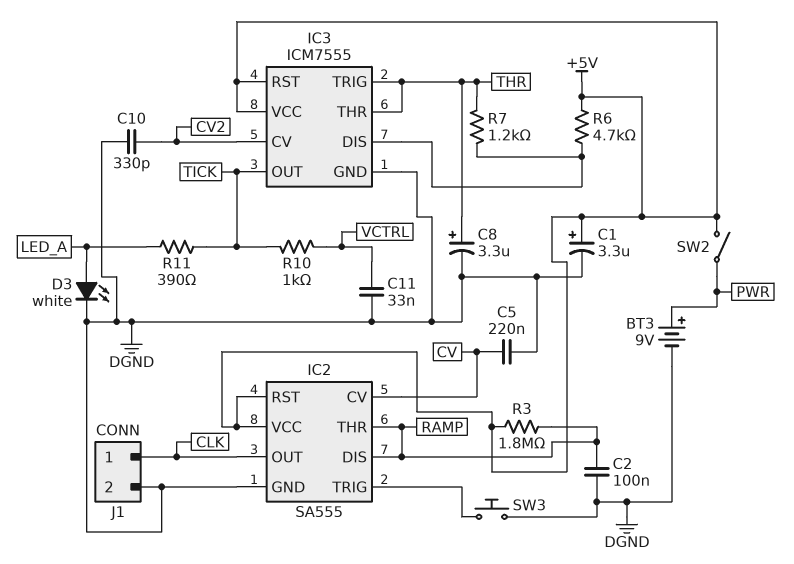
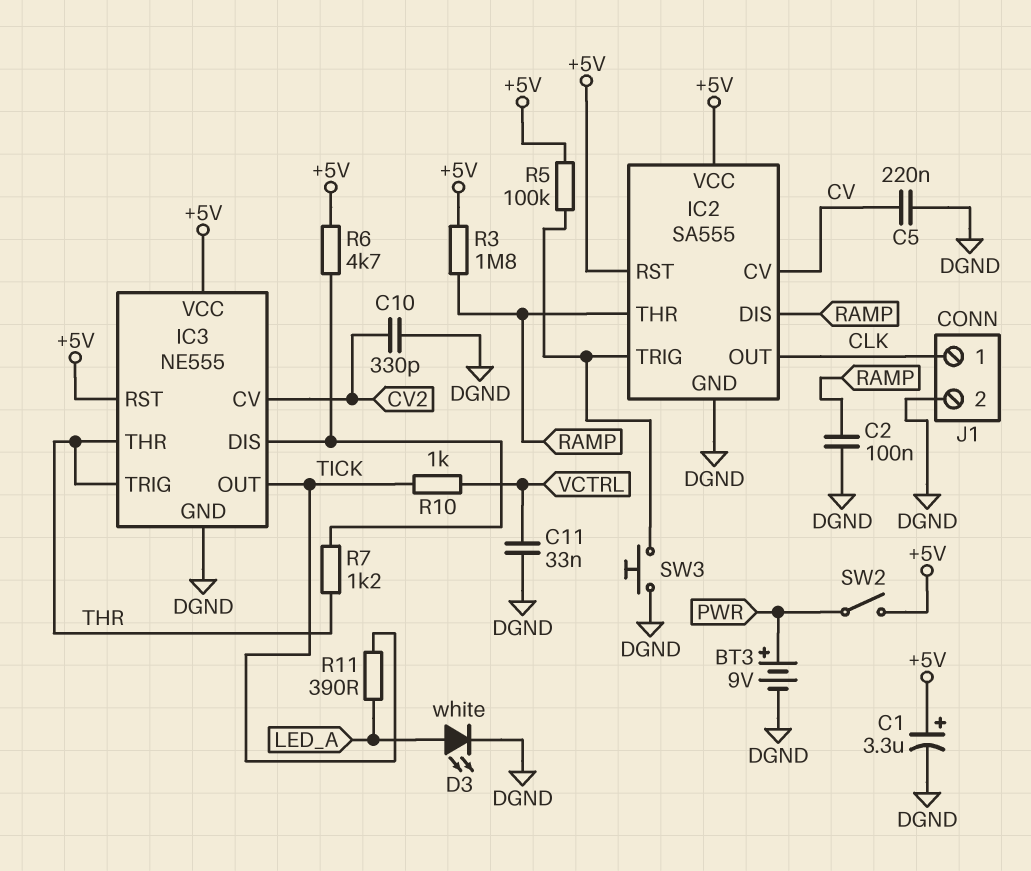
C8: 3.3uF (plus THR, minus DGND) -> none
IC3: ICM7555 -> NE555
R5: none -> 100k (+5V, IC2/TRIG)

